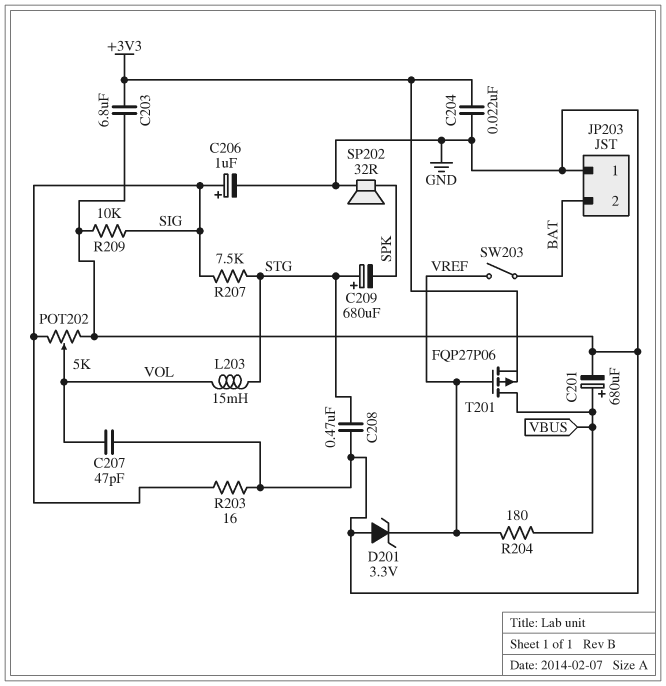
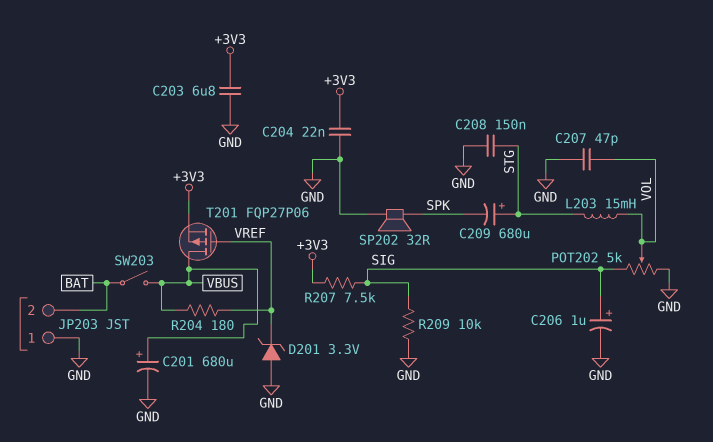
C208: 470nF (GND, STG) -> 150nF (GND, STG)
R203: 16 (GND, SIG) -> none
R207: 7.5k (SIG, STG) -> 7.5k (+3V3, SIG)
SW203: switch (BAT, VREF) -> switch (BAT, VBUS)

